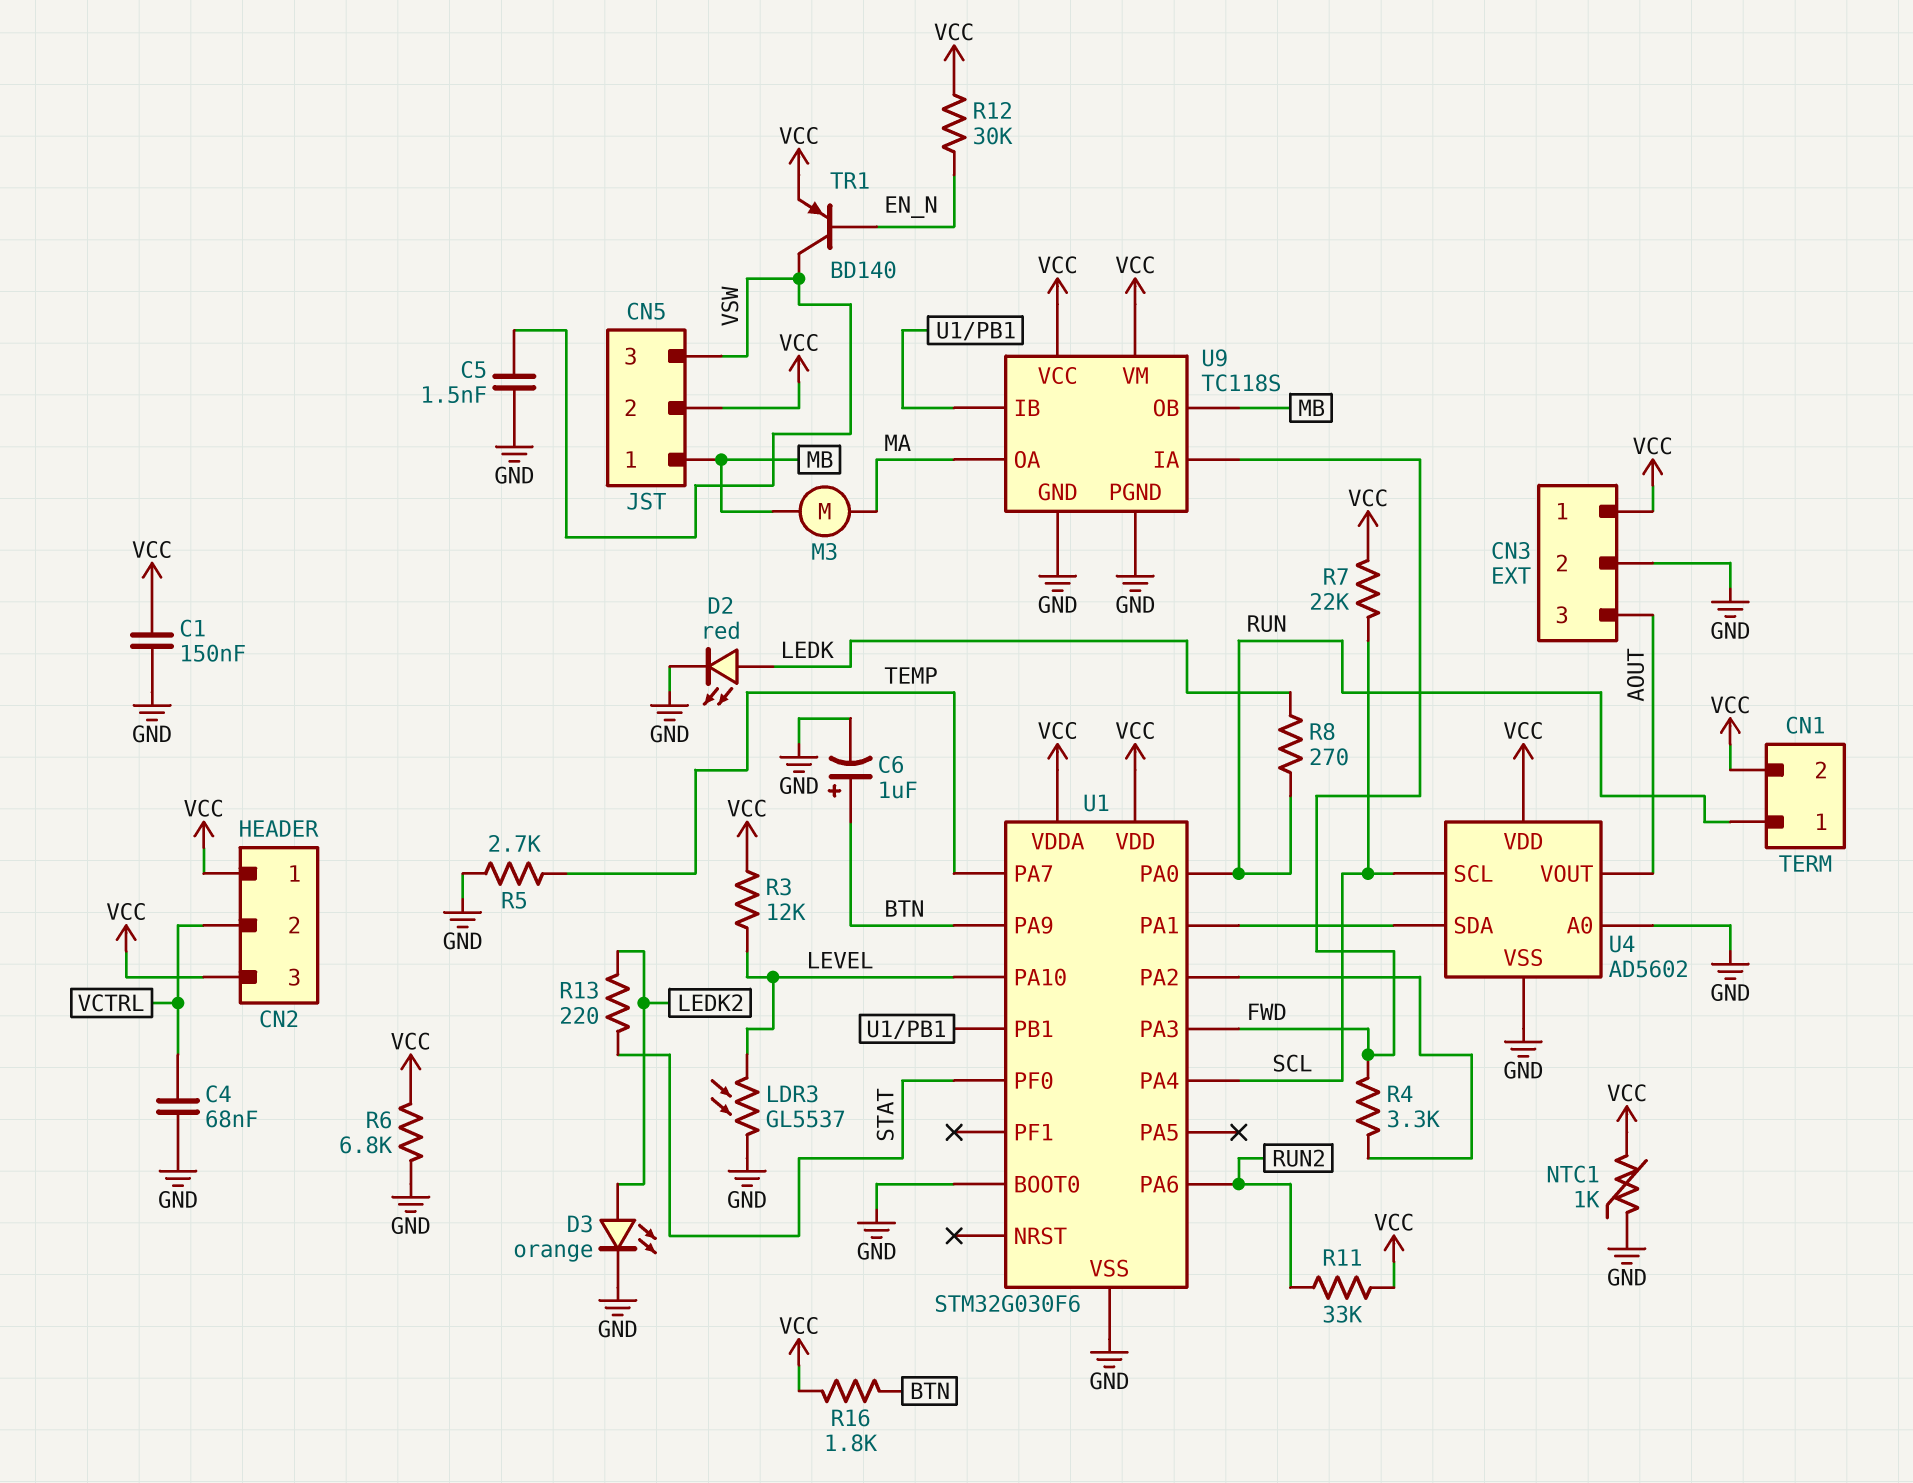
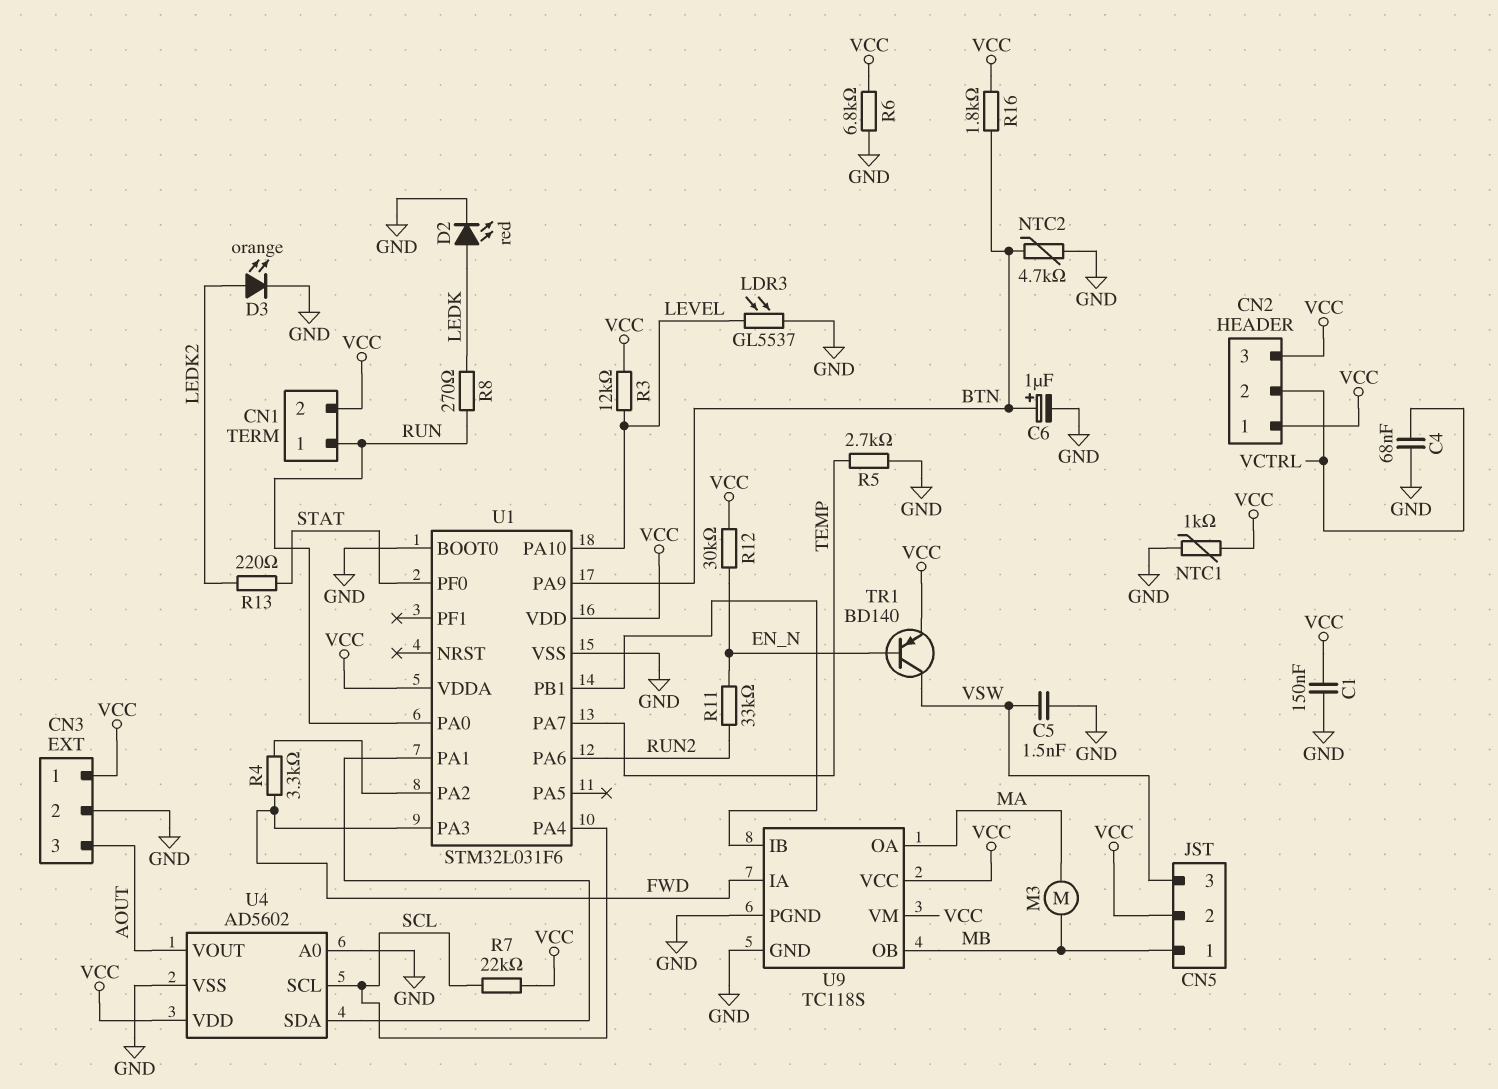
NTC2: none -> 4.7k (BTN, GND)
R11: 33k (RUN2, VCC) -> 33k (EN_N, RUN2)
U1: STM32G030F6 -> STM32L031F6

